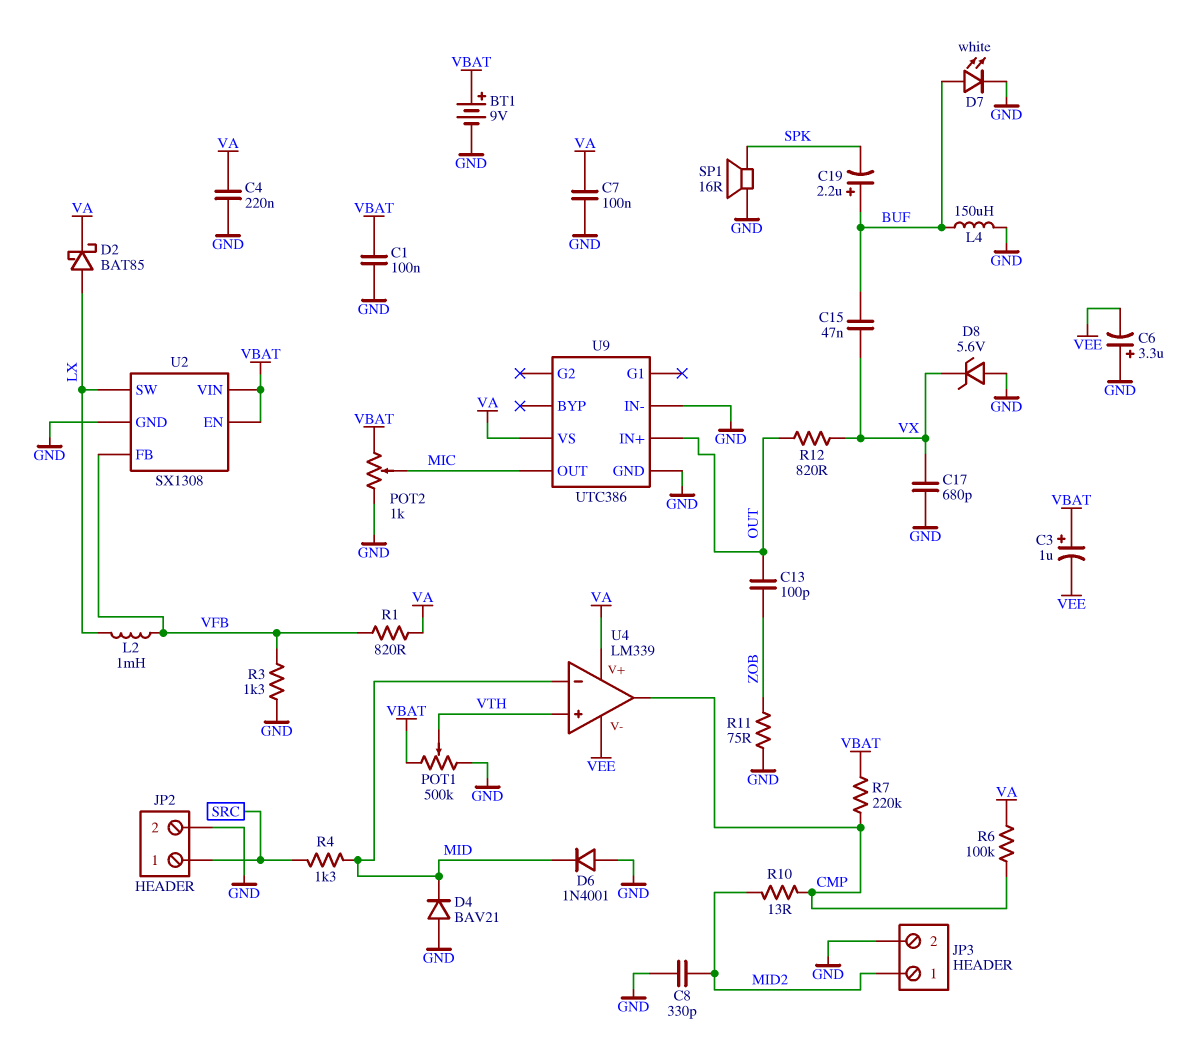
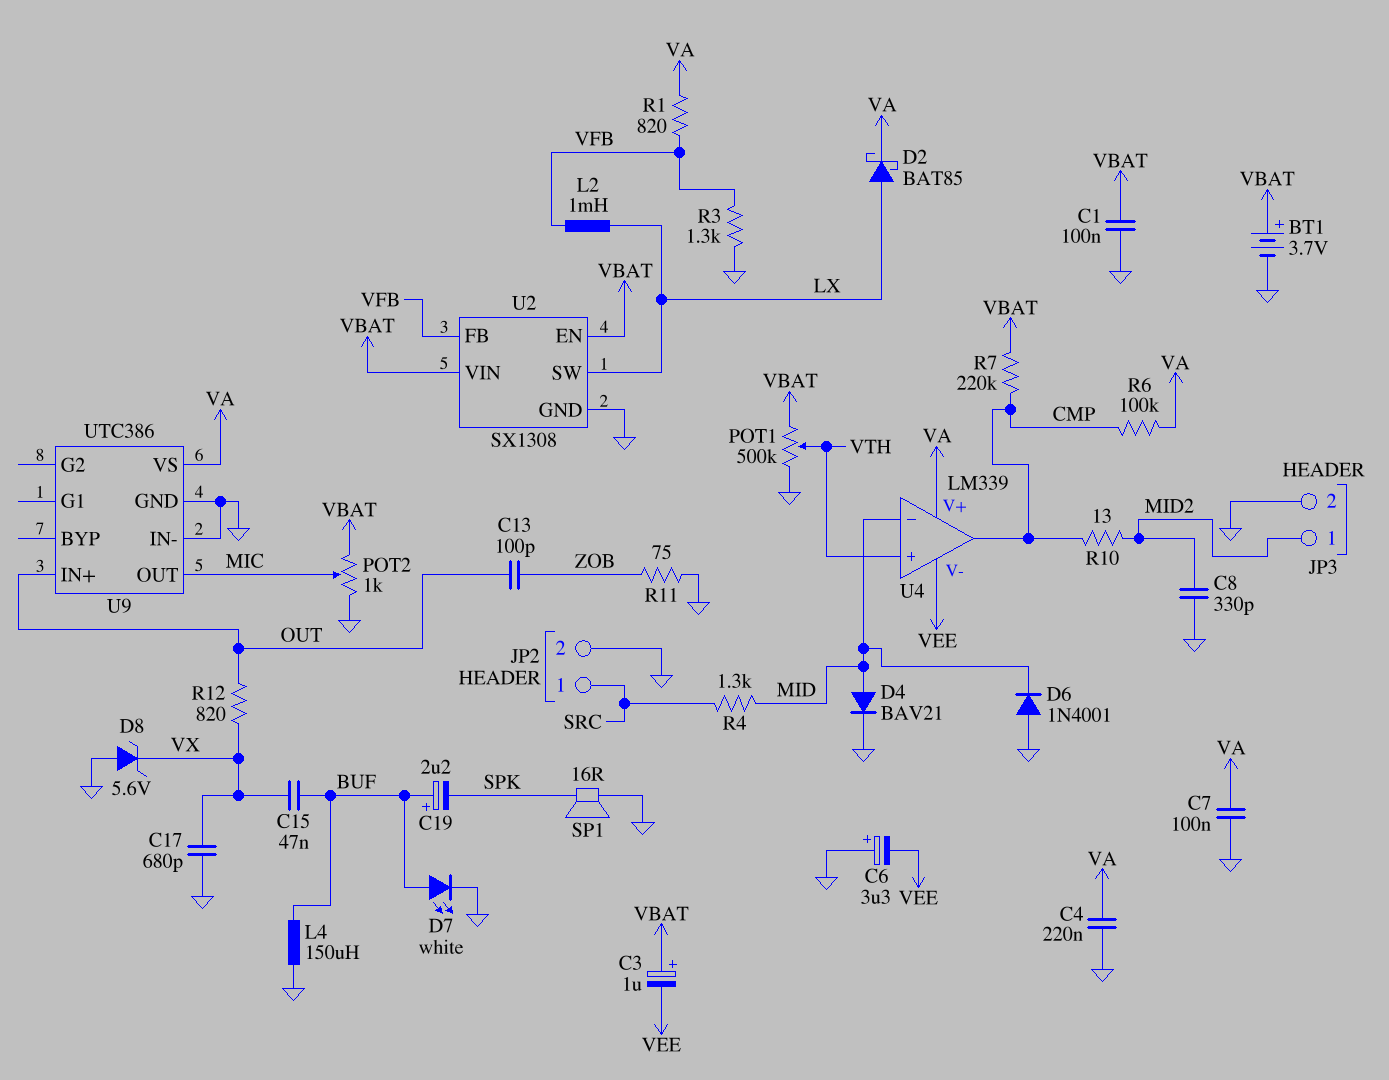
BT1: 9V (plus VBAT, minus GND) -> 3.7V (plus VBAT, minus GND)
D4: diode BAV21 (A GND, K MID) -> diode BAV21 (A MID, K GND)

